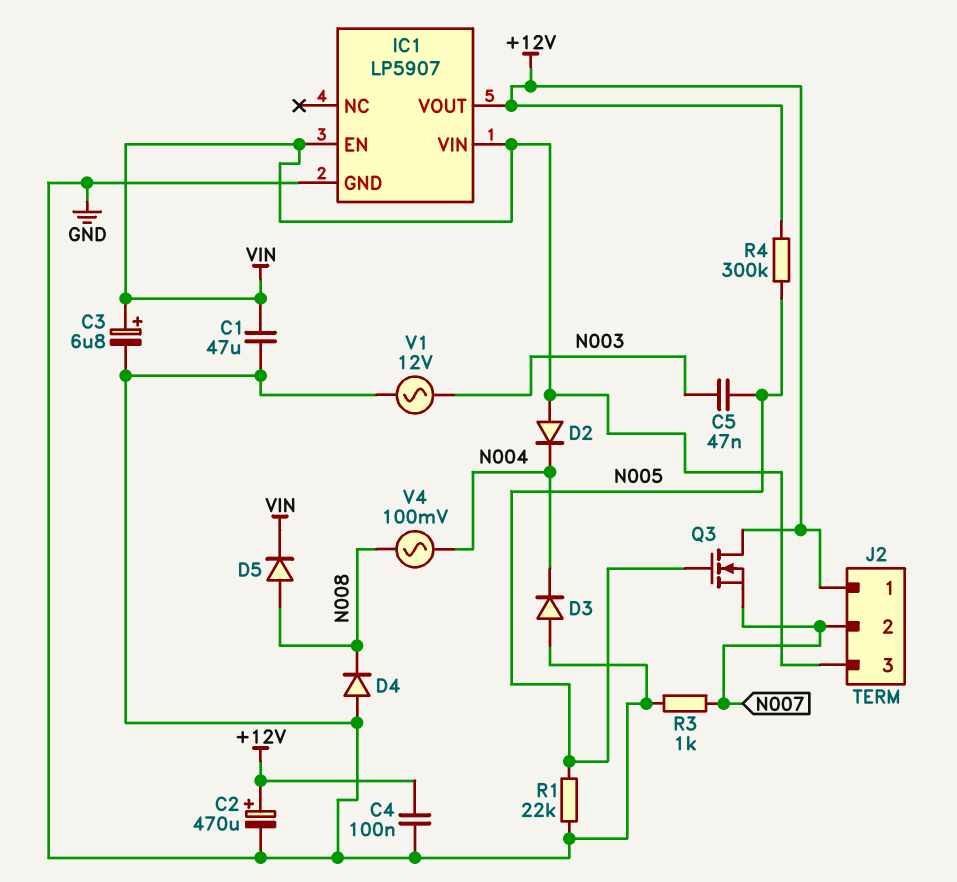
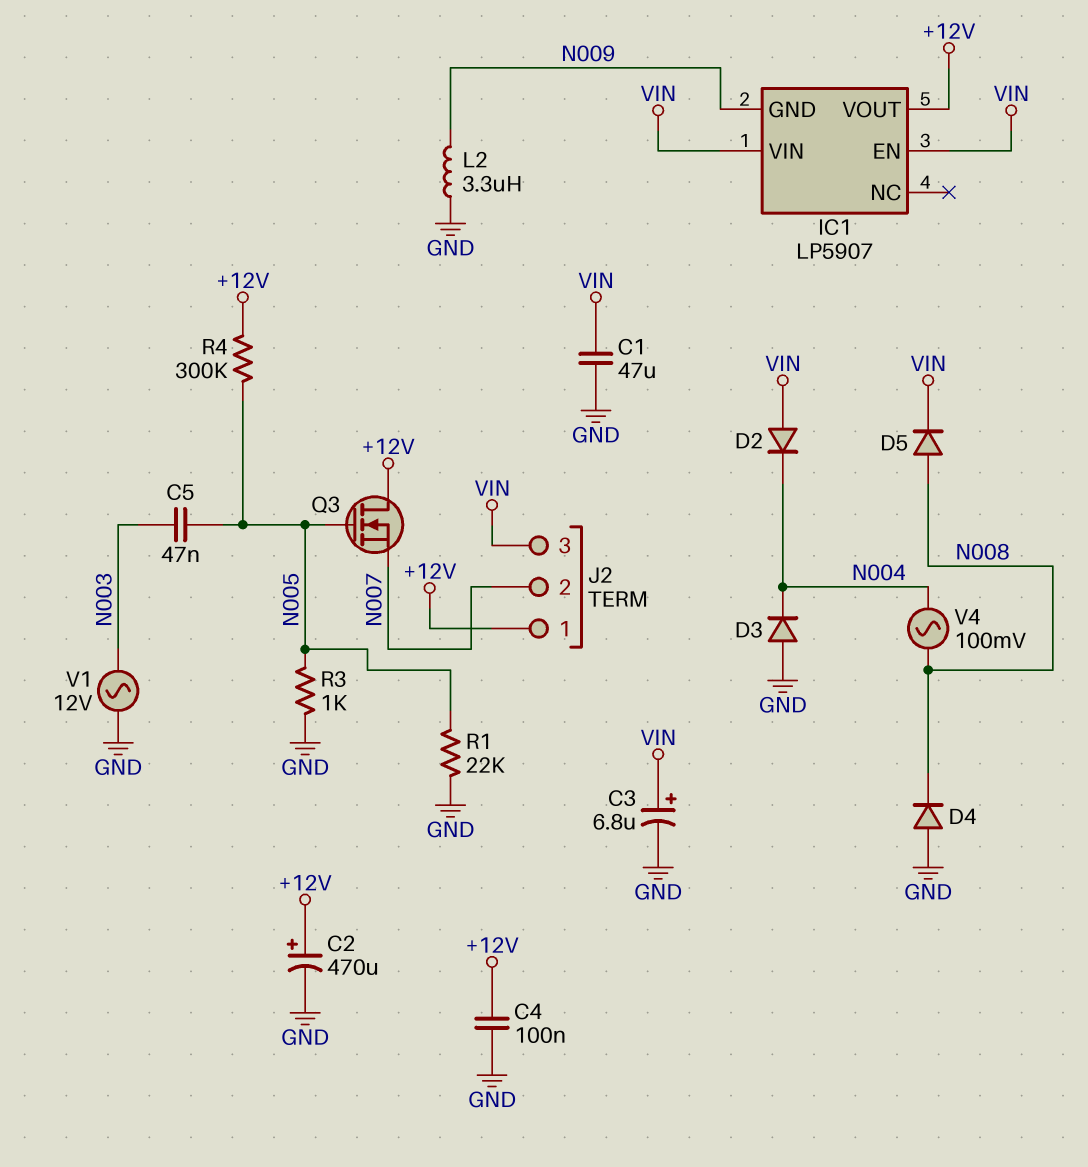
IC1 pin GND: GND -> N009
L2: none -> 3.3uH (GND, N009)
R3: 1k (GND, N007) -> 1k (GND, N005)

